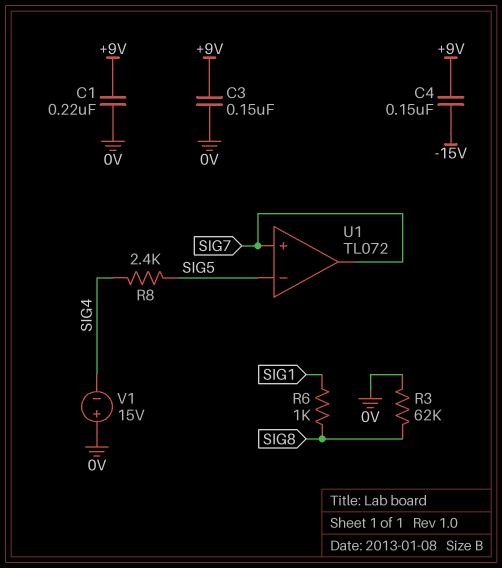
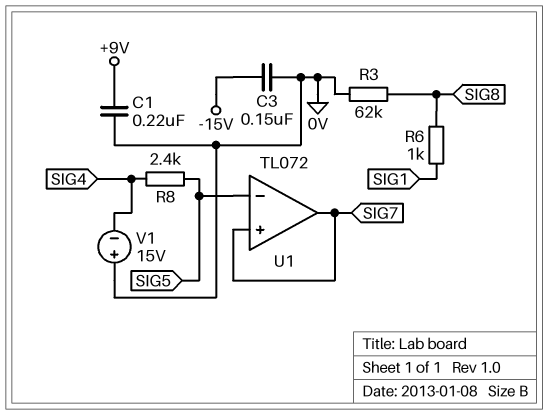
C3: 150nF (+9V, 0V) -> 150nF (-15V, 0V)
C4: 150nF (+9V, -15V) -> none

